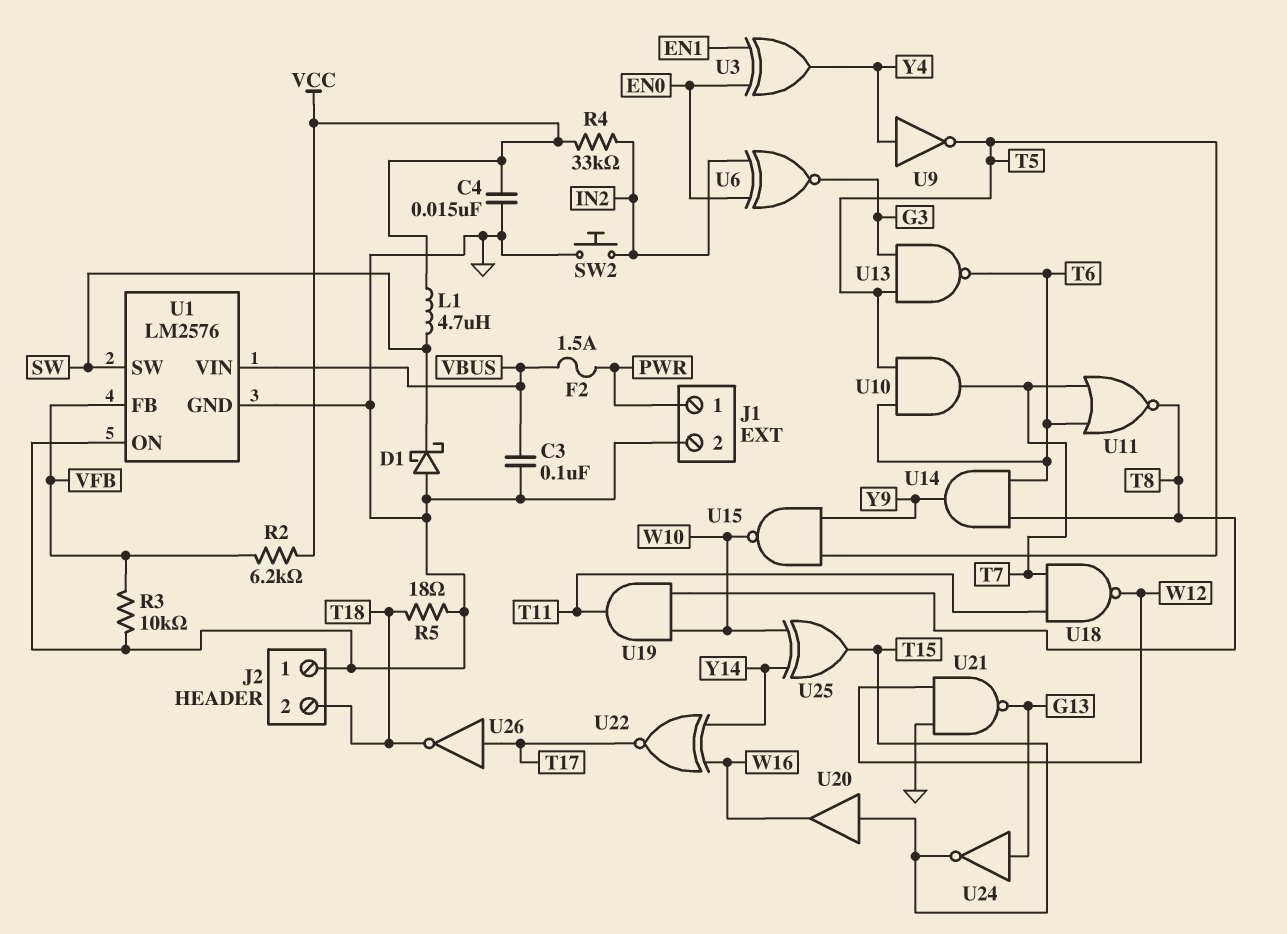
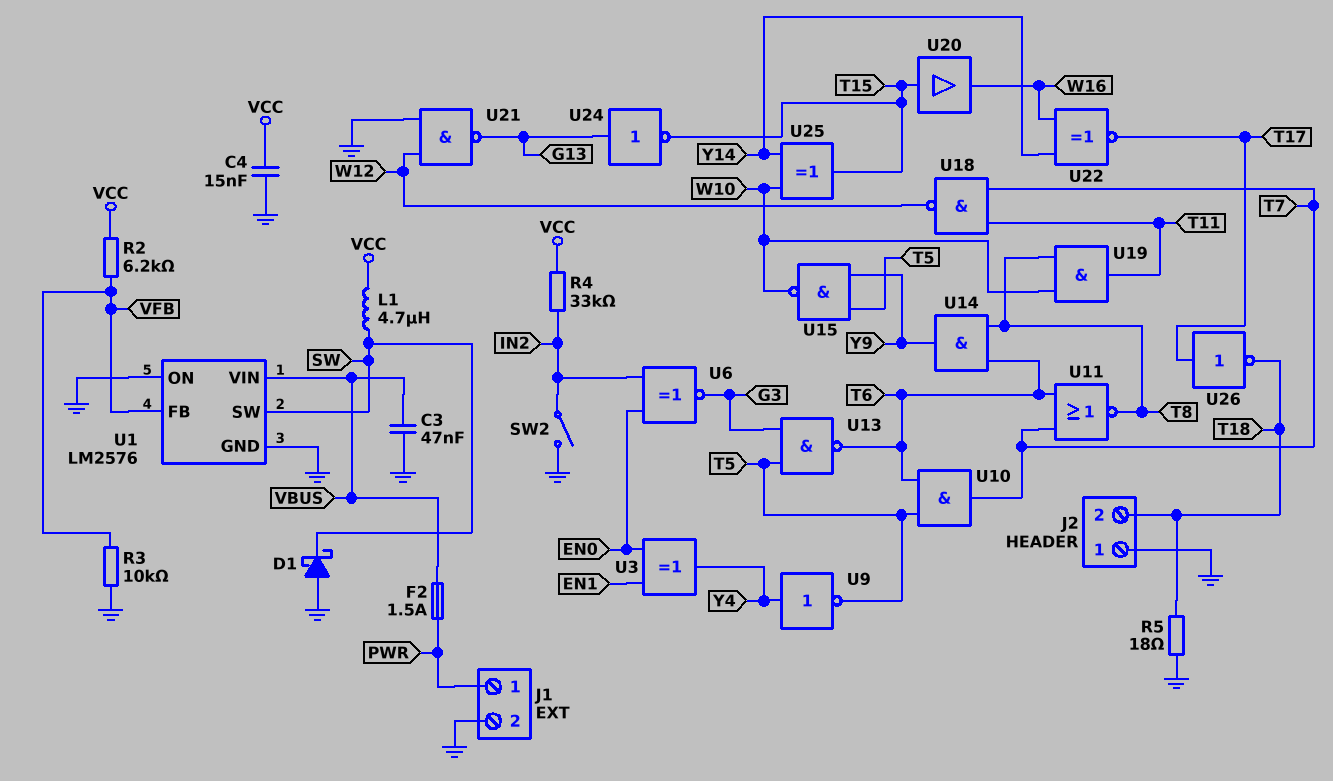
C3: 100nF (GND, VBUS) -> 47nF (GND, VBUS)
SW2: button (GND, IN2) -> switch (GND, IN2)

